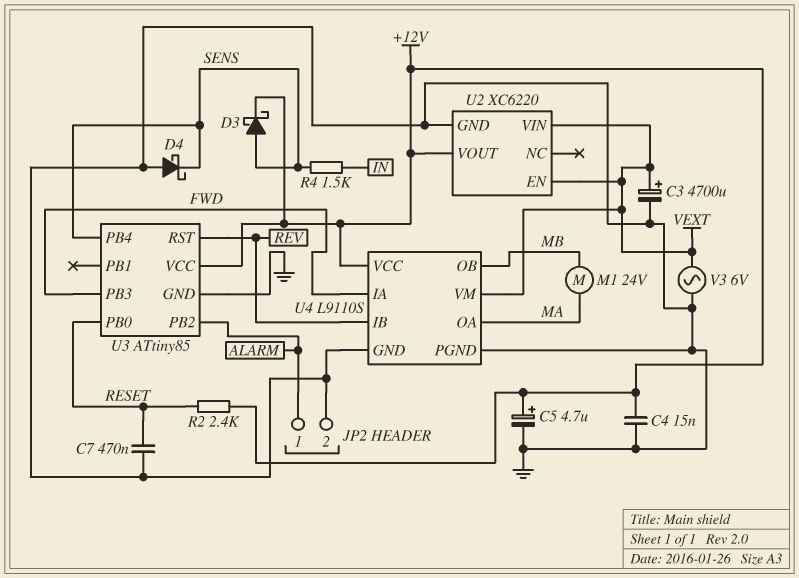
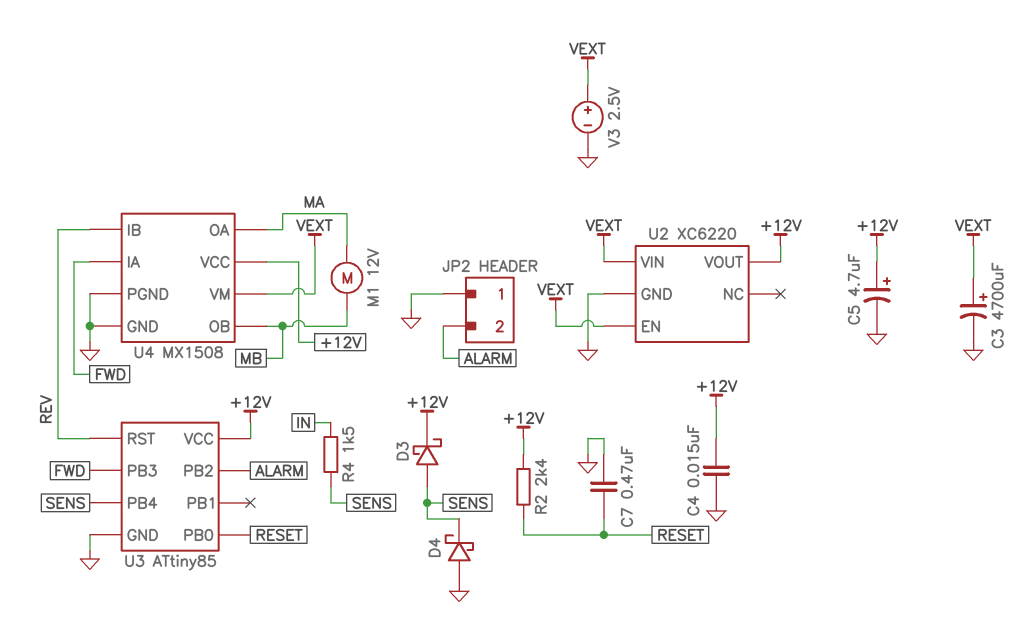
JP2 pin 1: ALARM -> GND
JP2 pin 2: GND -> ALARM
M1: motor 24V (MA, MB) -> motor 12V (MA, MB)
U4: L9110S -> MX1508
V3: AC 6V (GND, VEXT) -> 2.5V (plus VEXT, minus GND)

